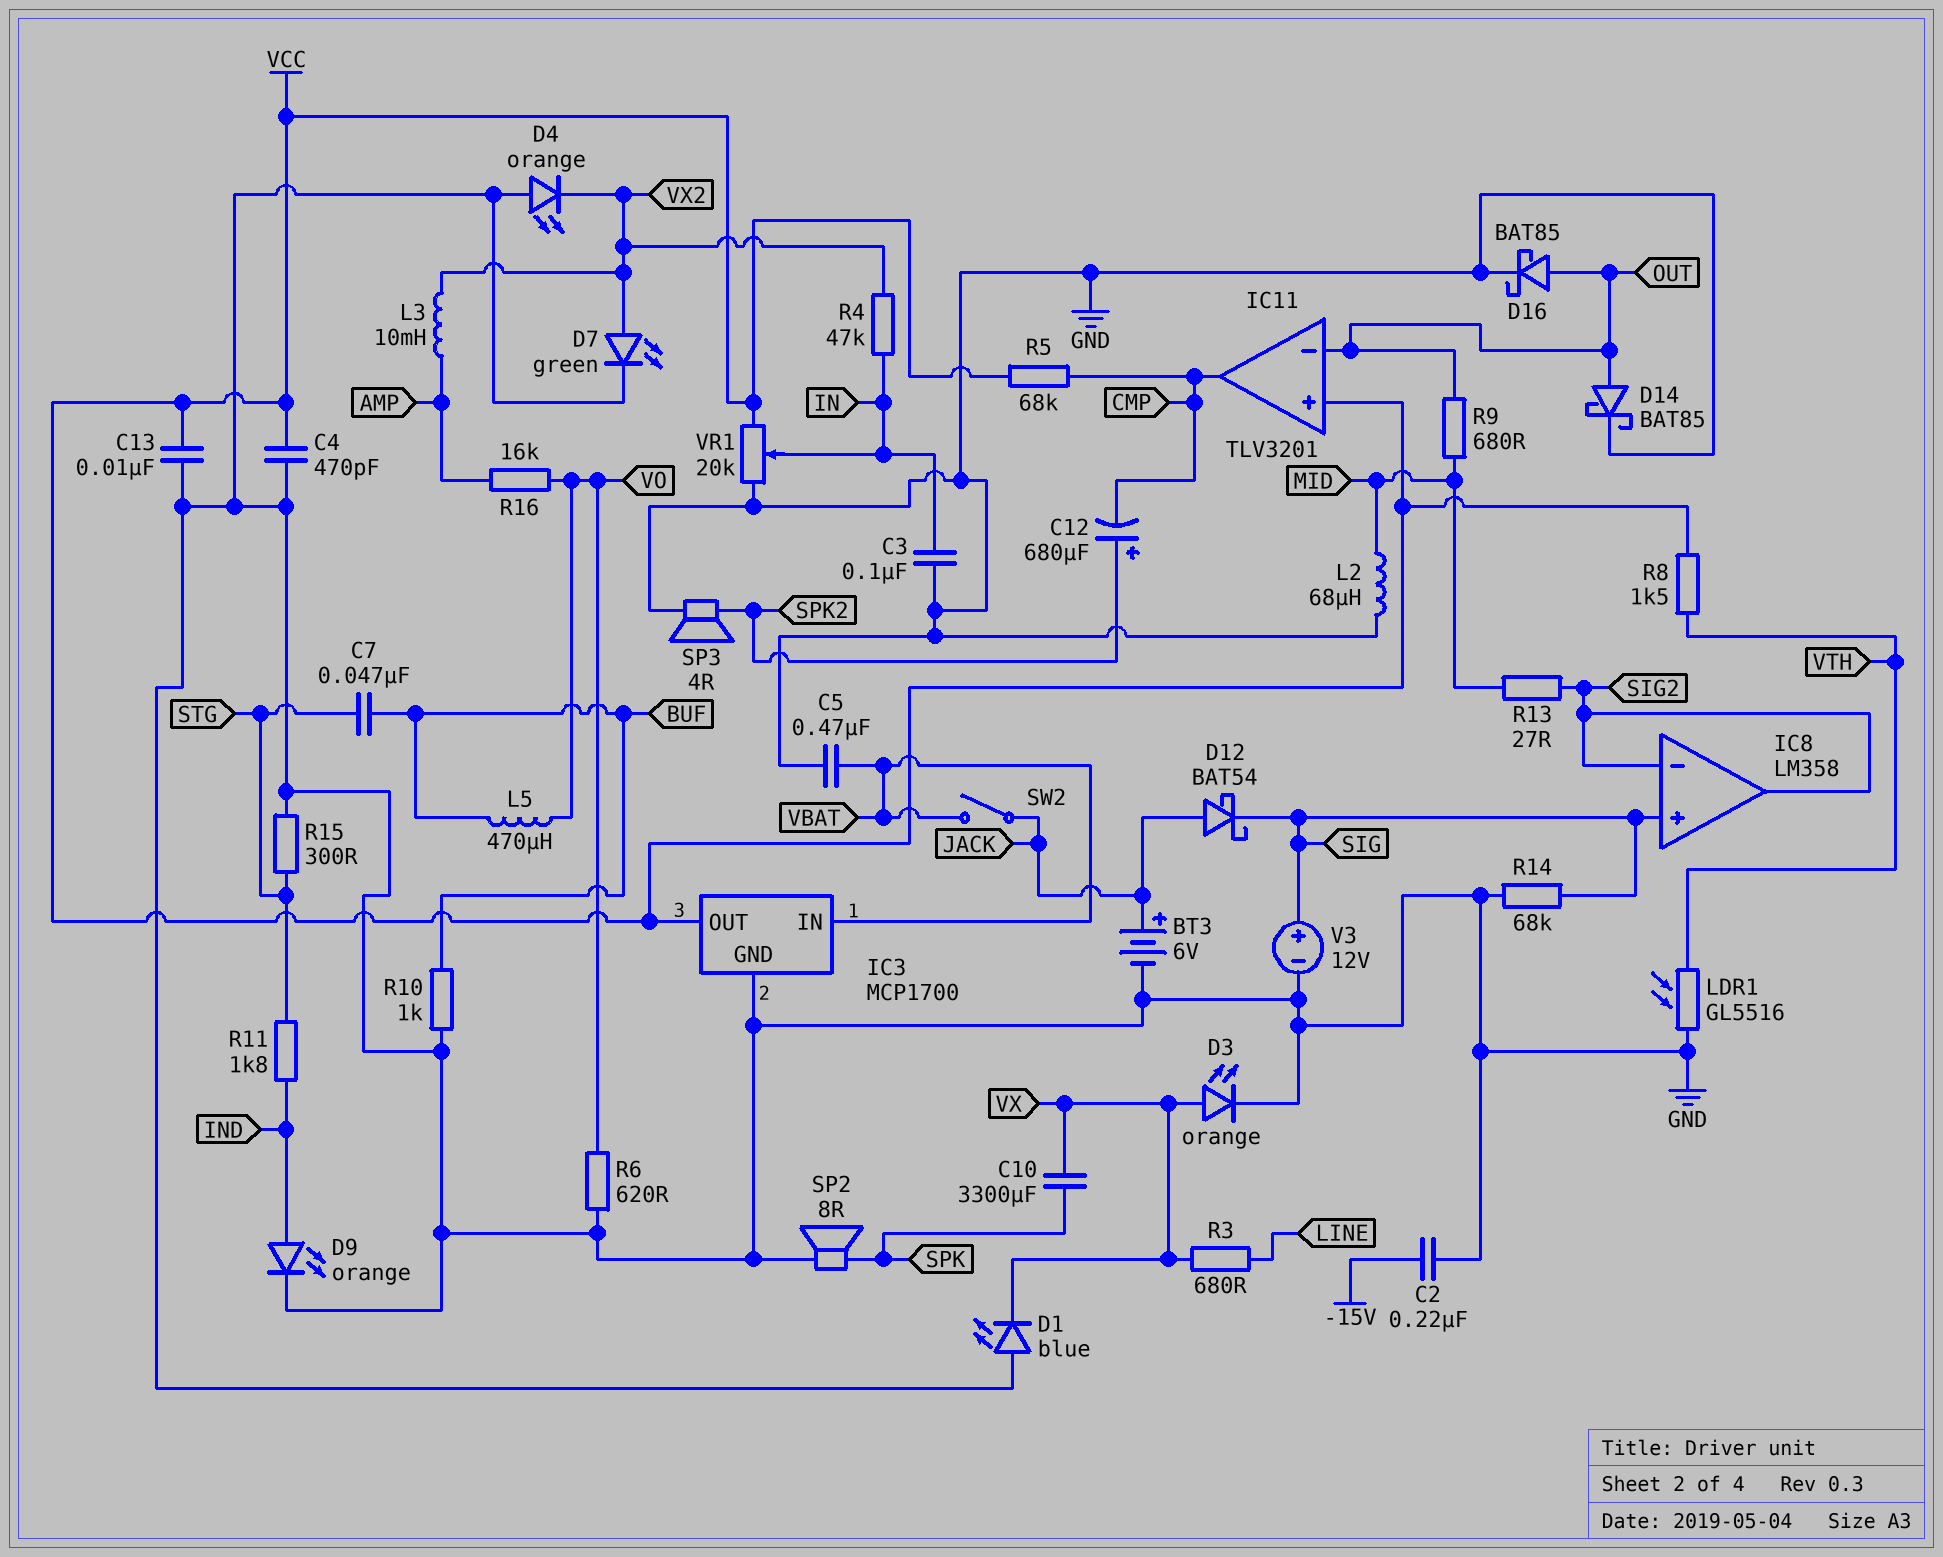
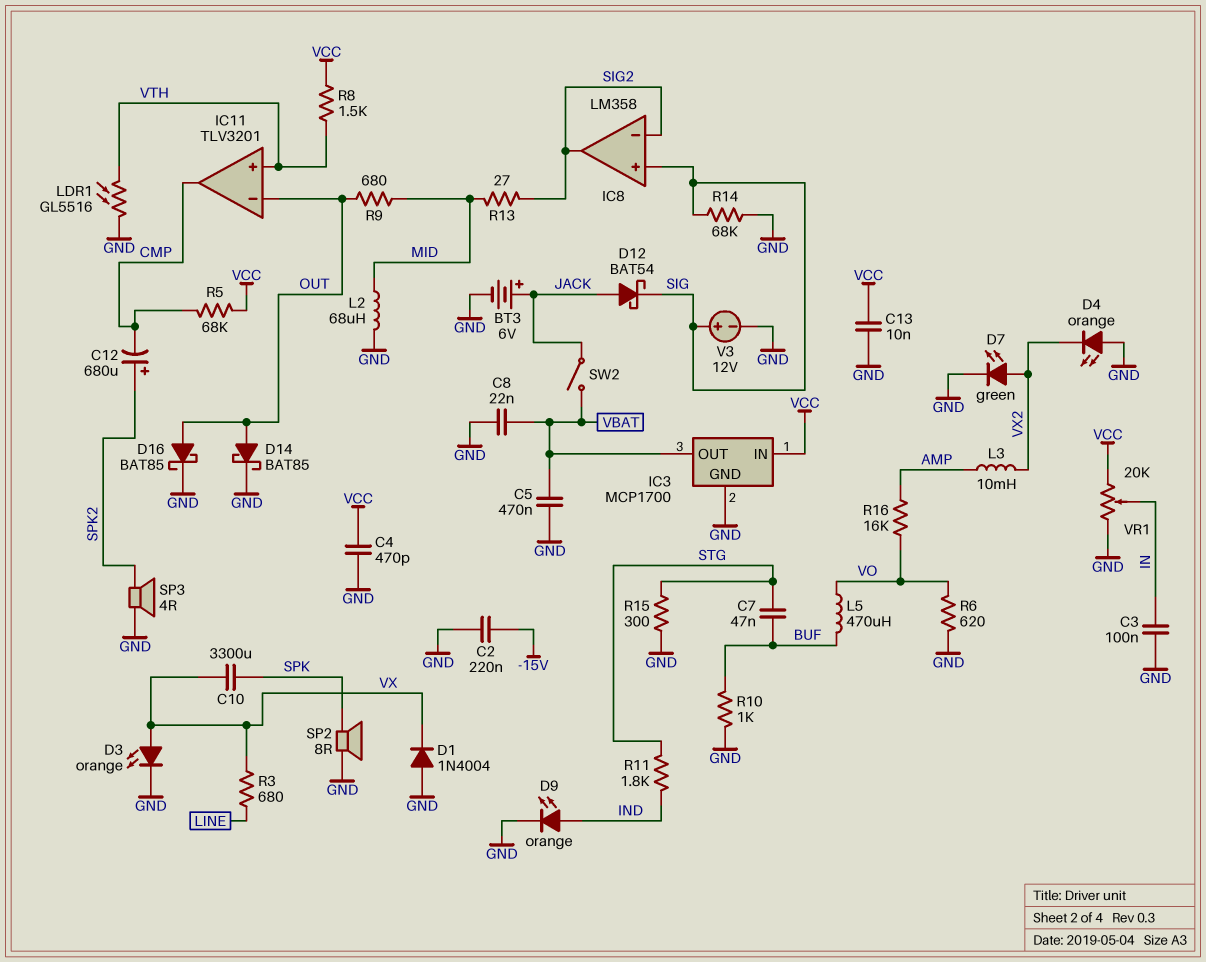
C8: none -> 22nF (GND, VBAT)
D1: LED blue (A GND, K VX) -> diode 1N4004 (A GND, K VX)
IC3 pin IN: VBAT -> VCC
IC3 pin OUT: VCC -> VBAT
IC11 pin in+: VCC -> VTH
R4: 47k (IN, VX2) -> none

